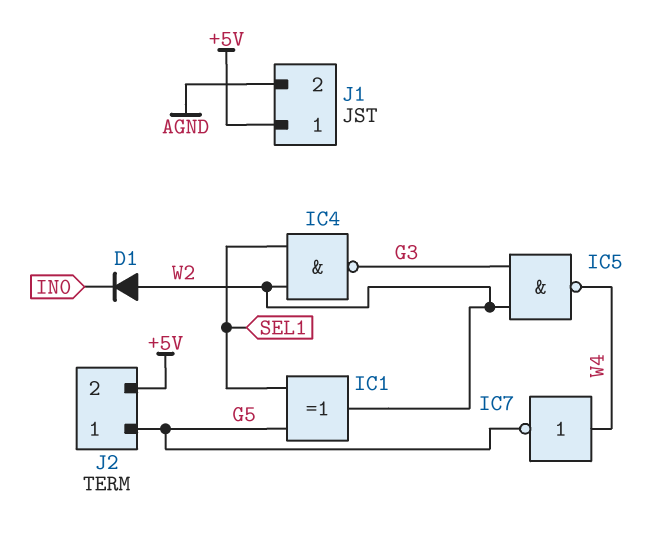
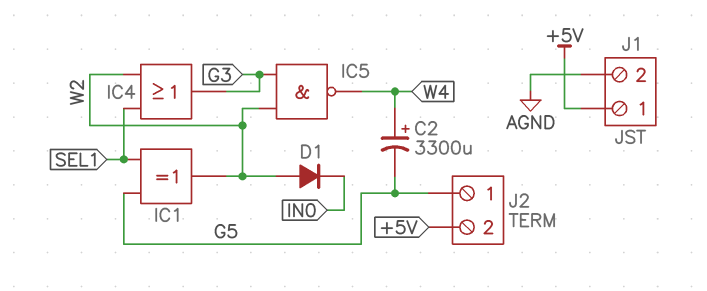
C2: none -> 3300uF (plus W4, minus G5)
IC4: NAND (in SEL1, in W2, out G3) -> OR (in SEL1, in W2, out G3)
IC7: NOT (in W4, out G5) -> none

